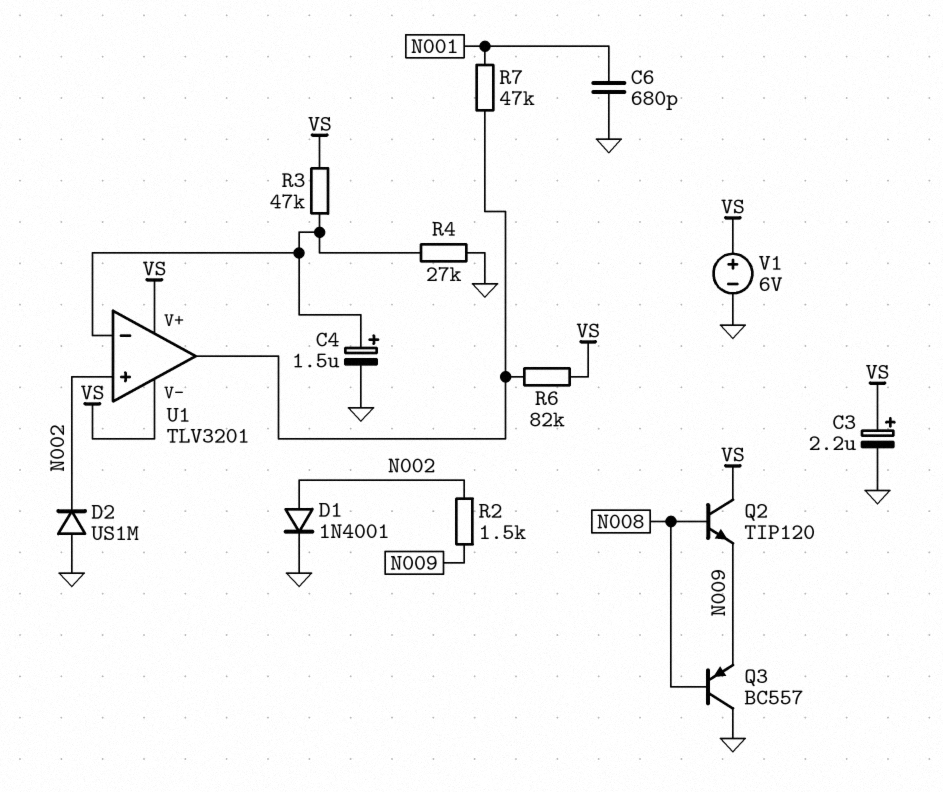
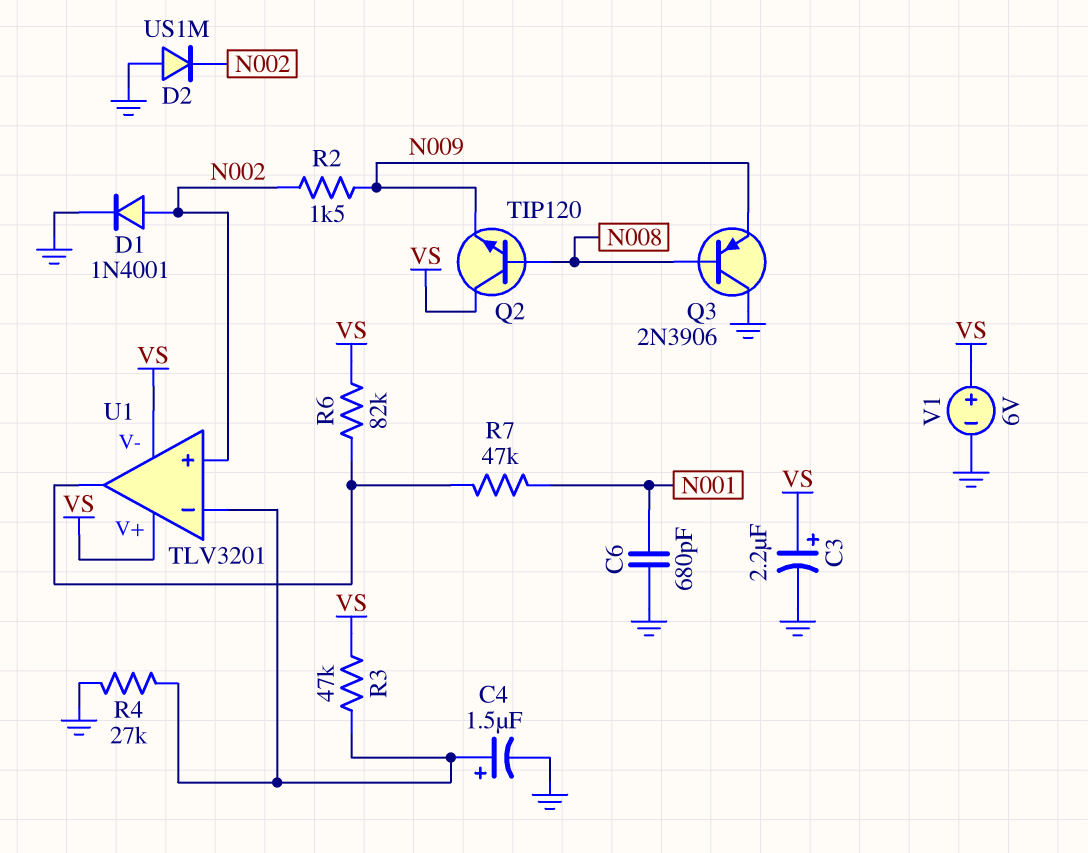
Q3: PNP BC557 (B N008, C GND, E N009) -> PNP 2N3906 (B N008, C GND, E N009)

